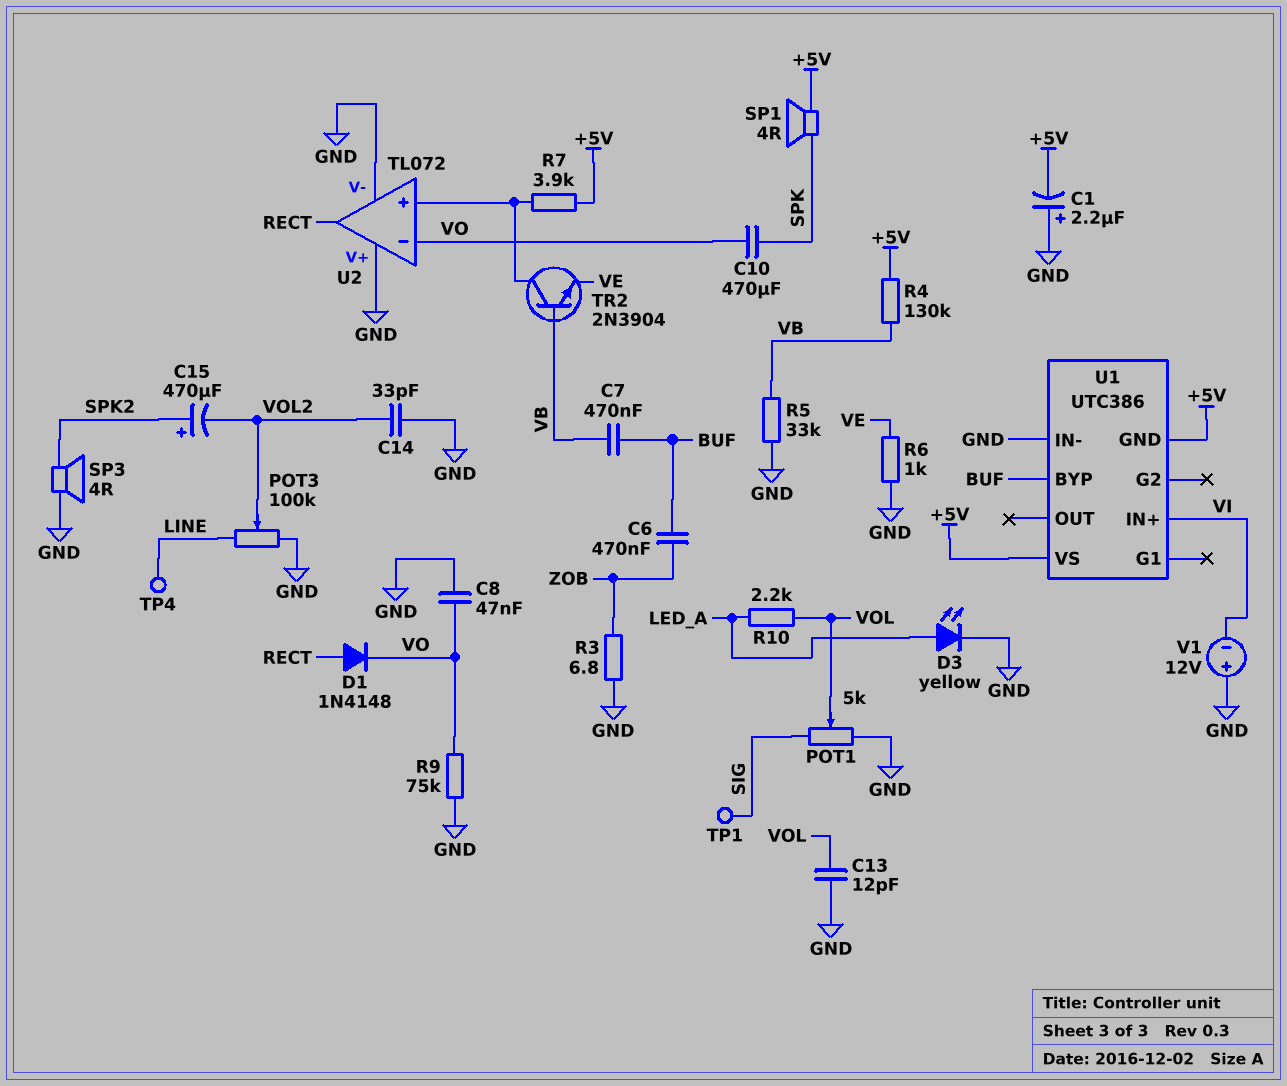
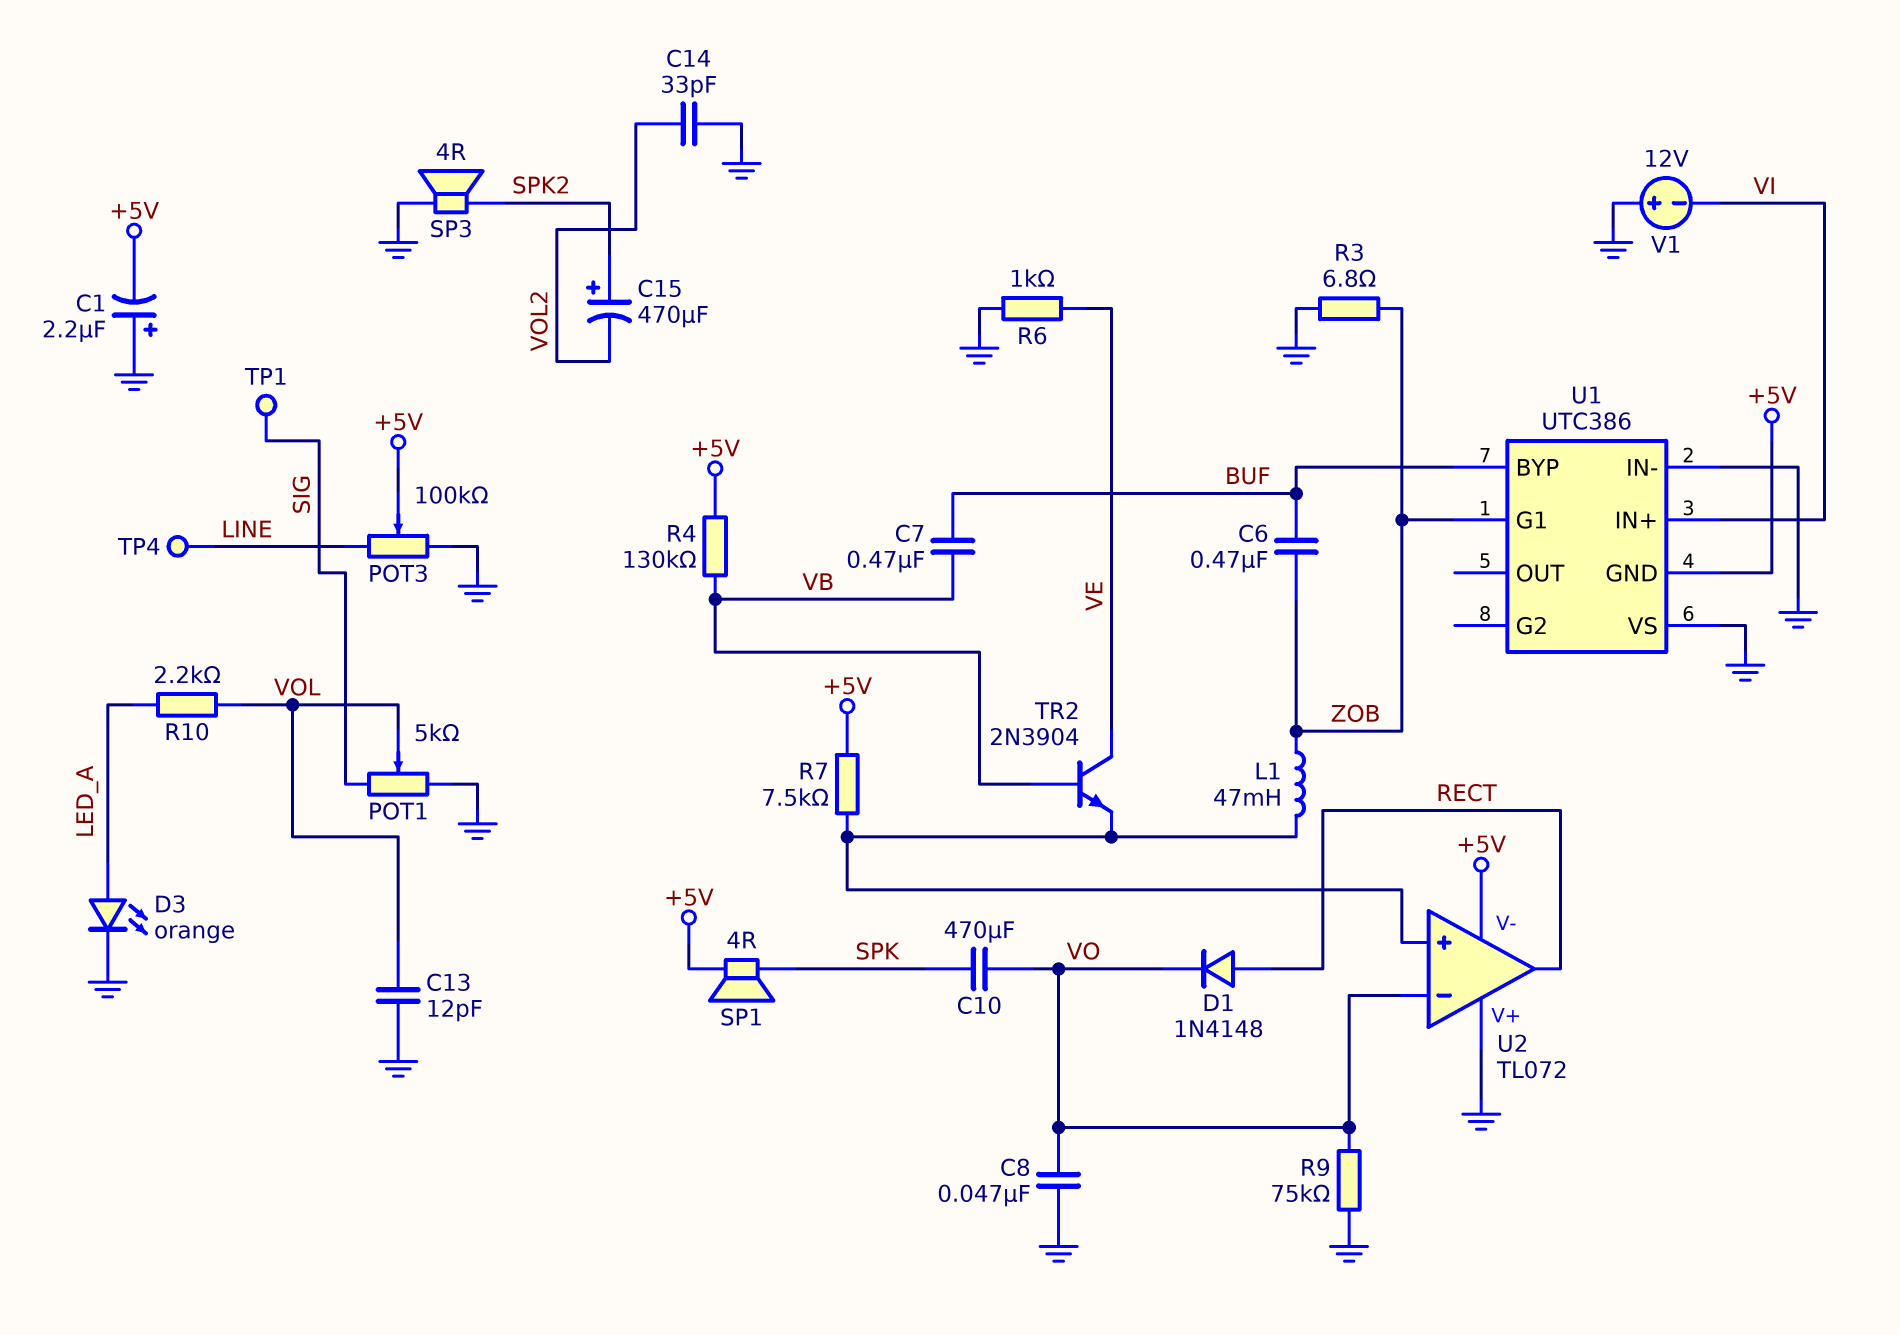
D3: LED yellow (A LED_A, K GND) -> LED orange (A LED_A, K GND)
L1: none -> 47mH (U2/in+, ZOB)
POT3: 100k (GND, LINE, wiper VOL2) -> 100k (GND, LINE, wiper +5V)
R5: 33k (GND, VB) -> none
R7: 3.9k (+5V, U2/in+) -> 7.5k (+5V, U2/in+)
TR2: NPN 2N3904 (B VB, C U2/in+, E VE) -> NPN 2N3904 (B VB, C VE, E U2/in+)
U1 pin G1: none -> ZOB
U1 pin VS: +5V -> GND
U2 pin V-: GND -> +5V

